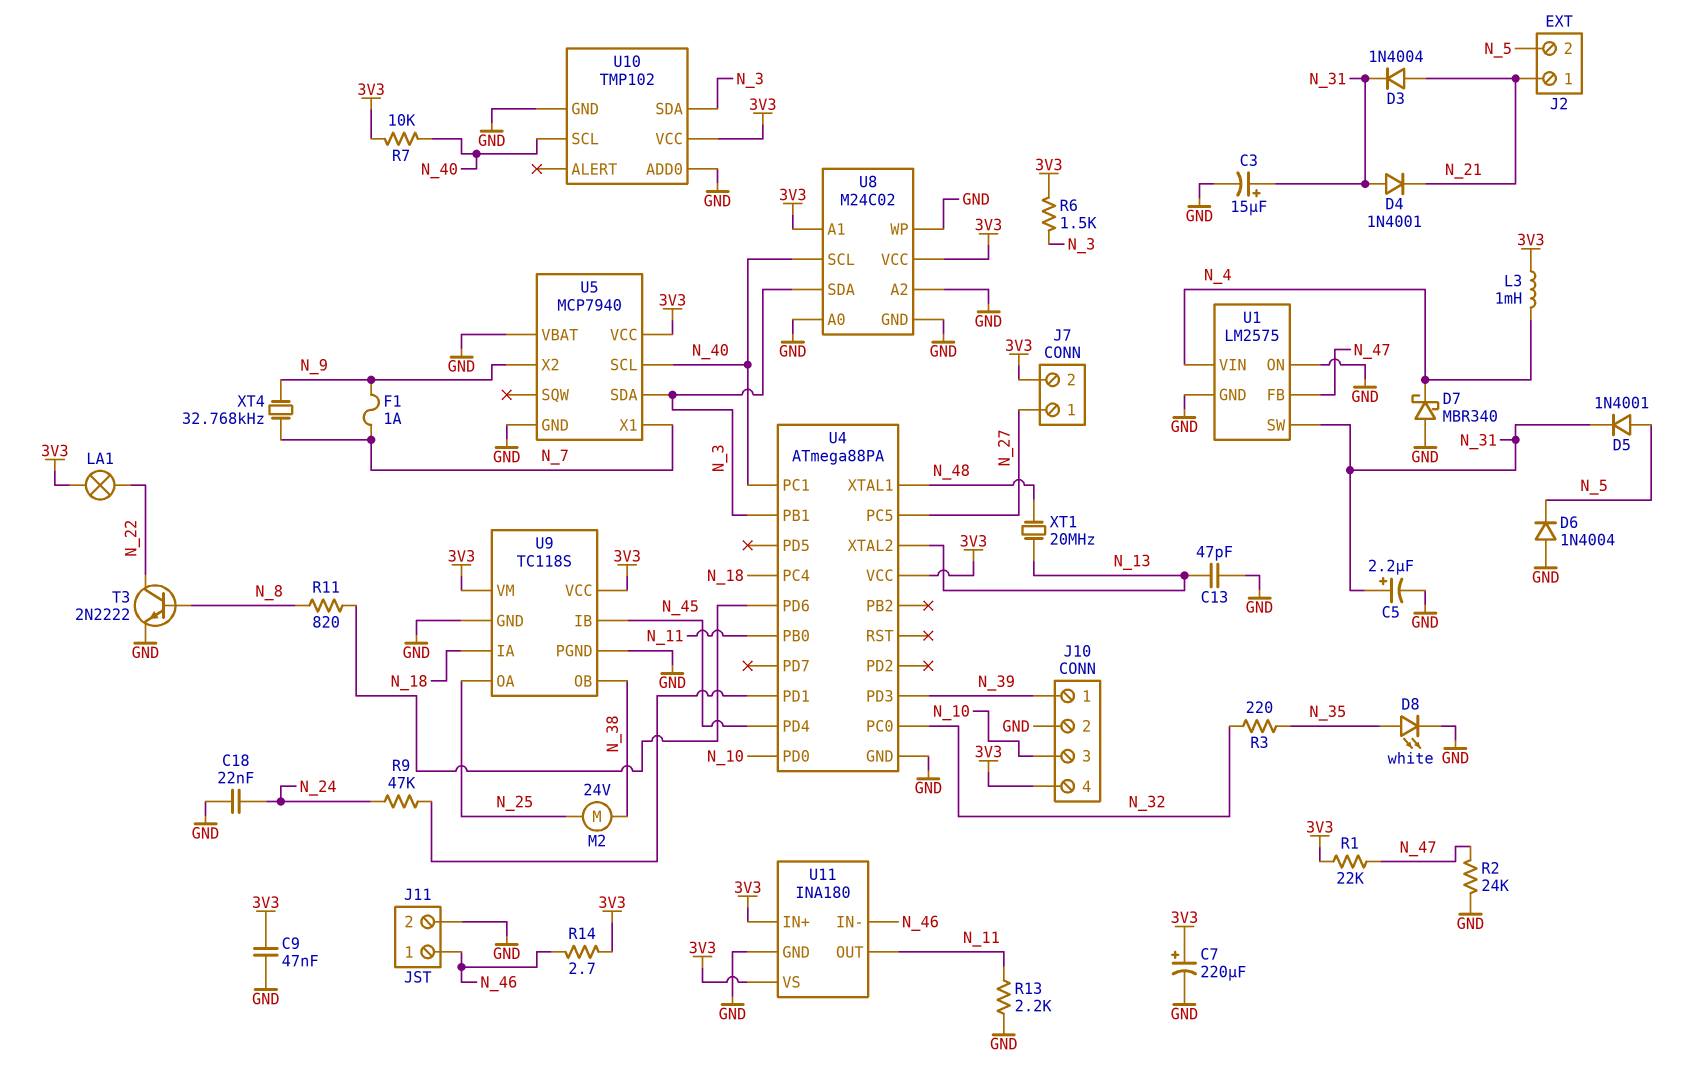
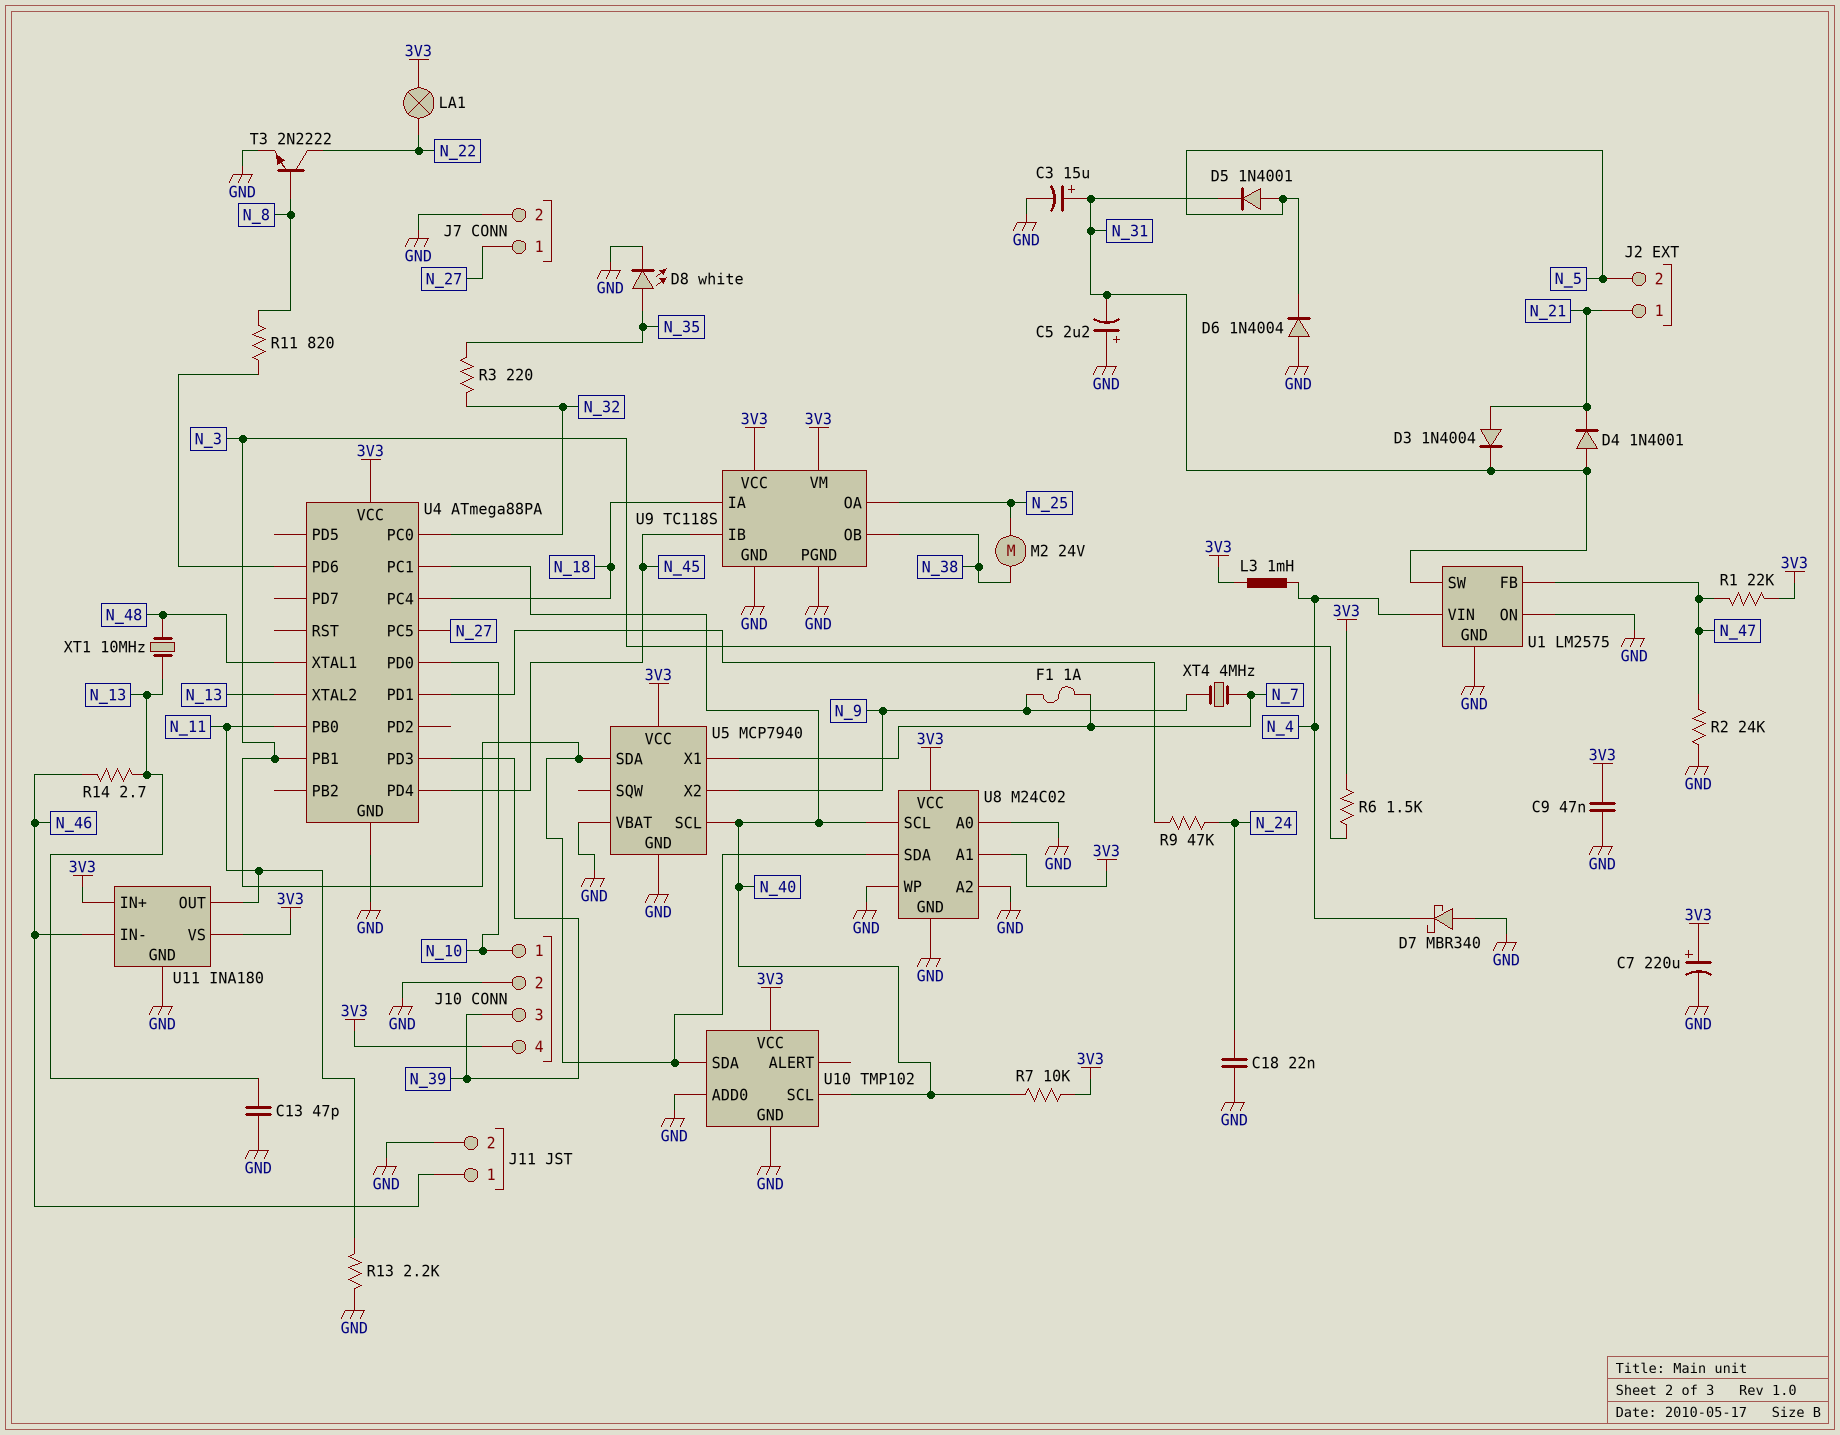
C5: 2.2uF (plus N_31, minus GND) -> 2.2uF (plus GND, minus N_31)
J7 pin 2: 3V3 -> GND
J10 pin 1: N_39 -> N_10
J10 pin 3: N_10 -> N_39
R14: 2.7 (3V3, N_46) -> 2.7 (N_13, N_46)
XT1: 20MHz (N_13, N_48) -> 10MHz (N_13, N_48)
XT4: 32.768kHz (N_7, N_9) -> 4MHz (N_7, N_9)

